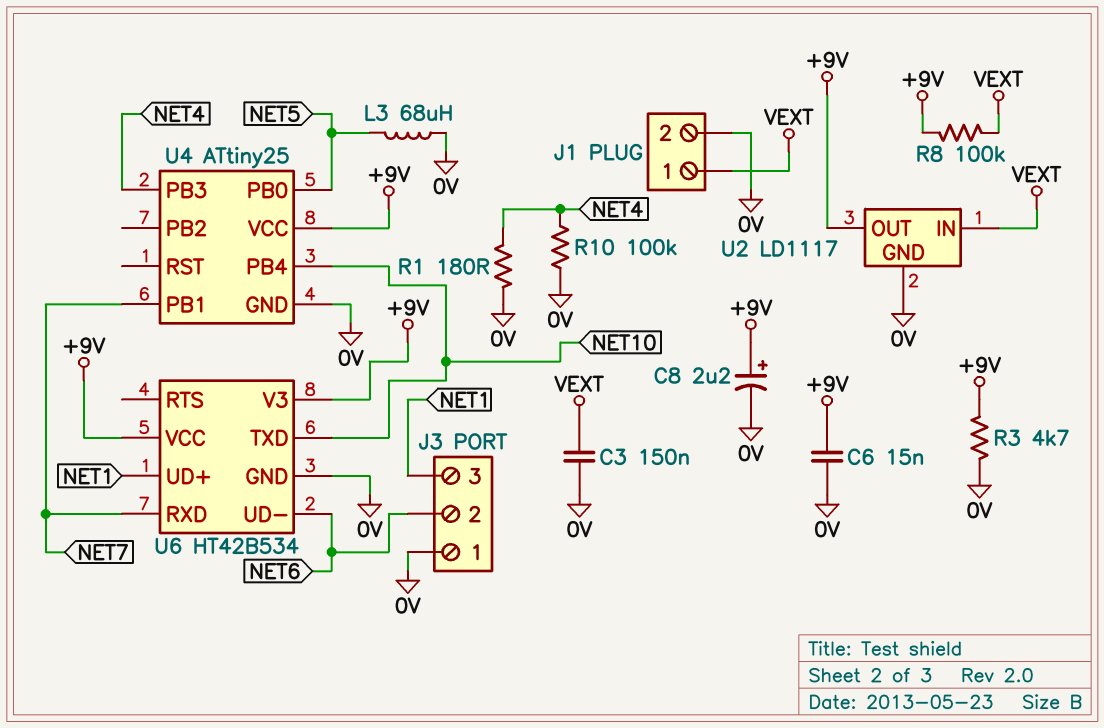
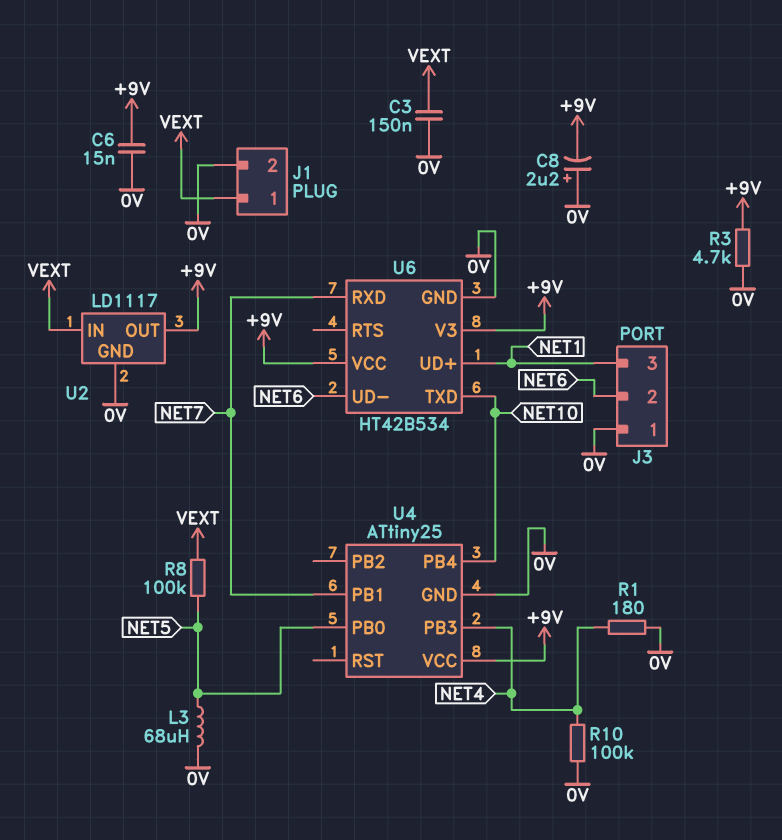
C8: 2.2uF (plus +9V, minus 0V) -> 2.2uF (plus 0V, minus +9V)
R8: 100k (+9V, VEXT) -> 100k (NET5, VEXT)

